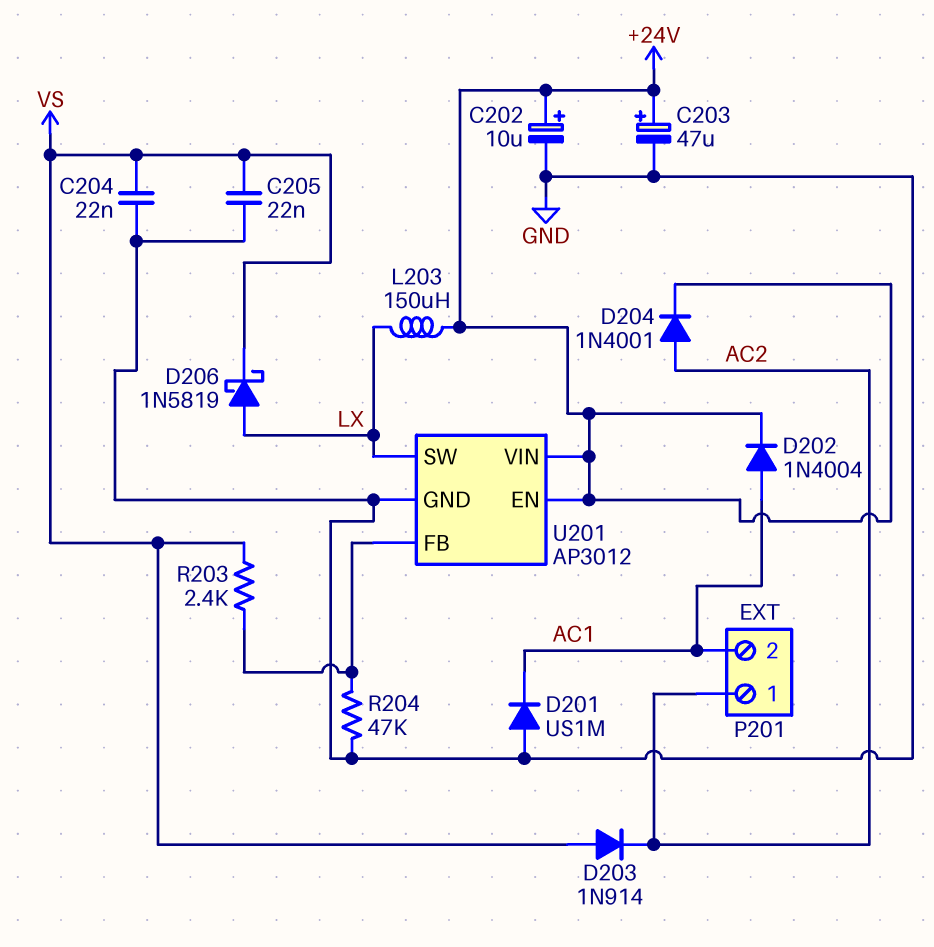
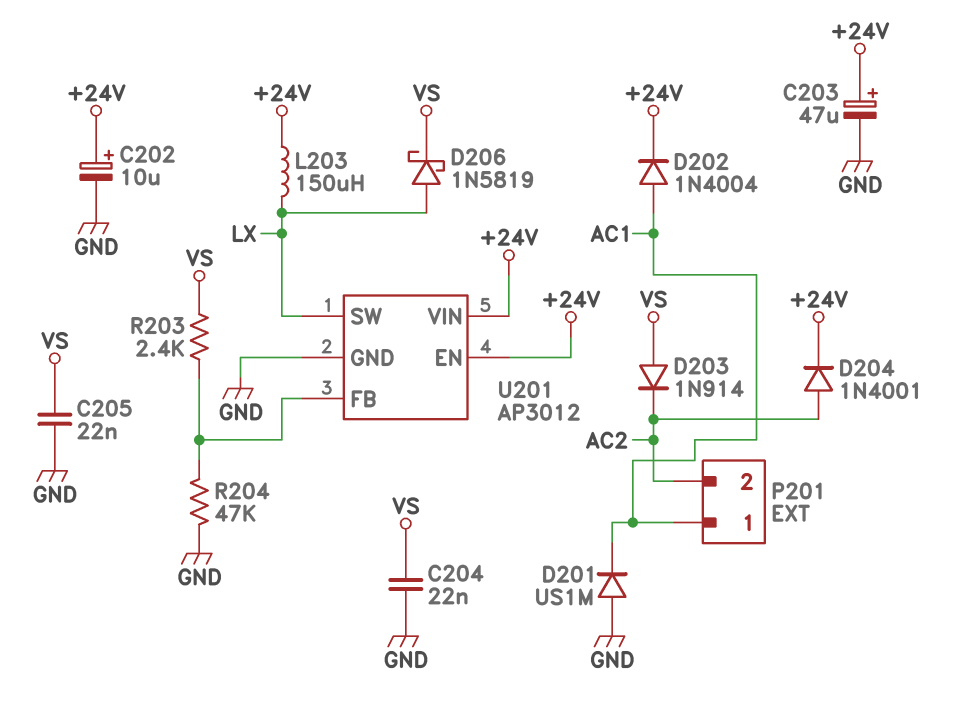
P201 pin 1: AC2 -> AC1
P201 pin 2: AC1 -> AC2

